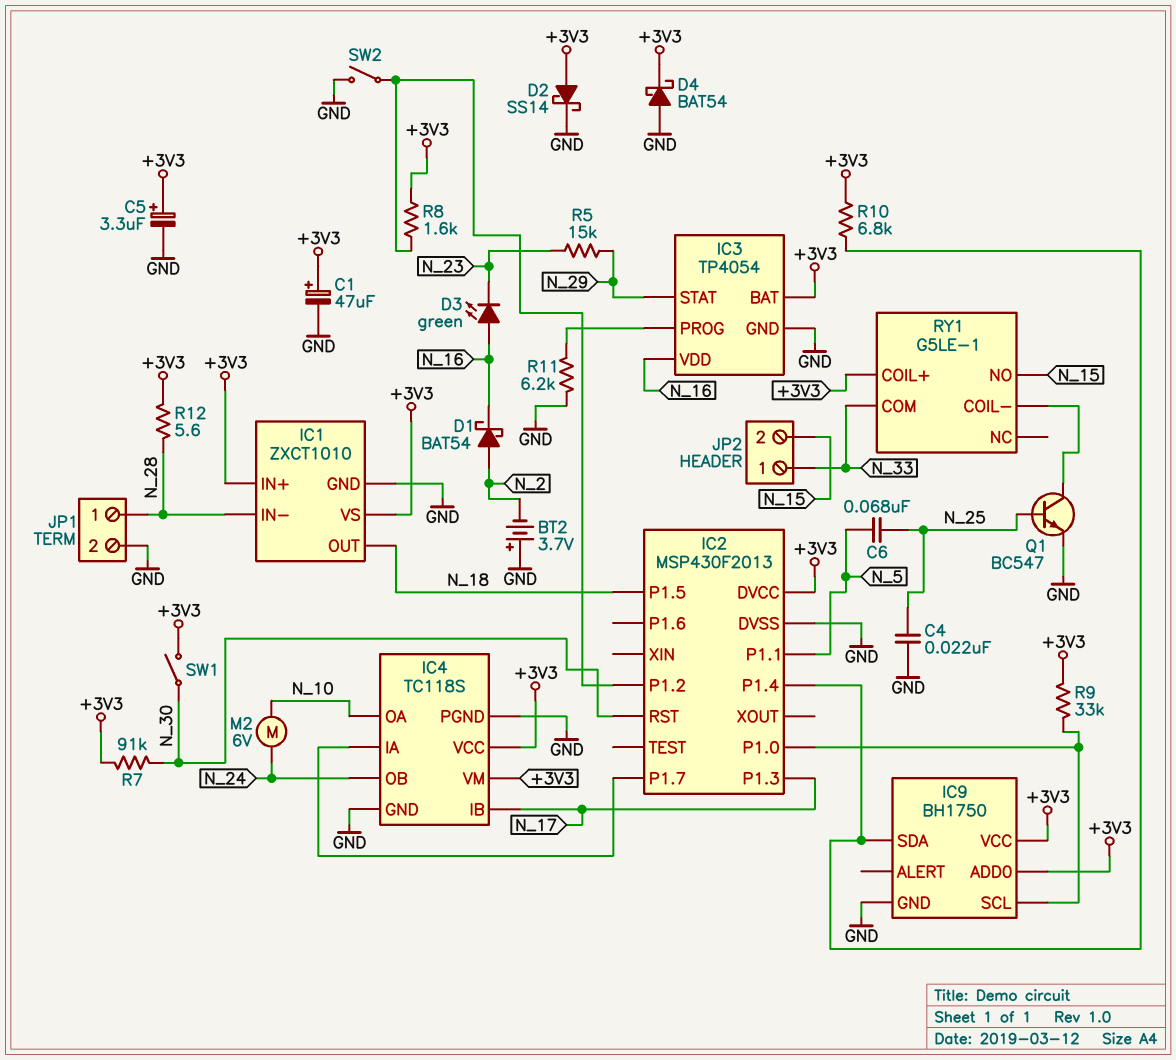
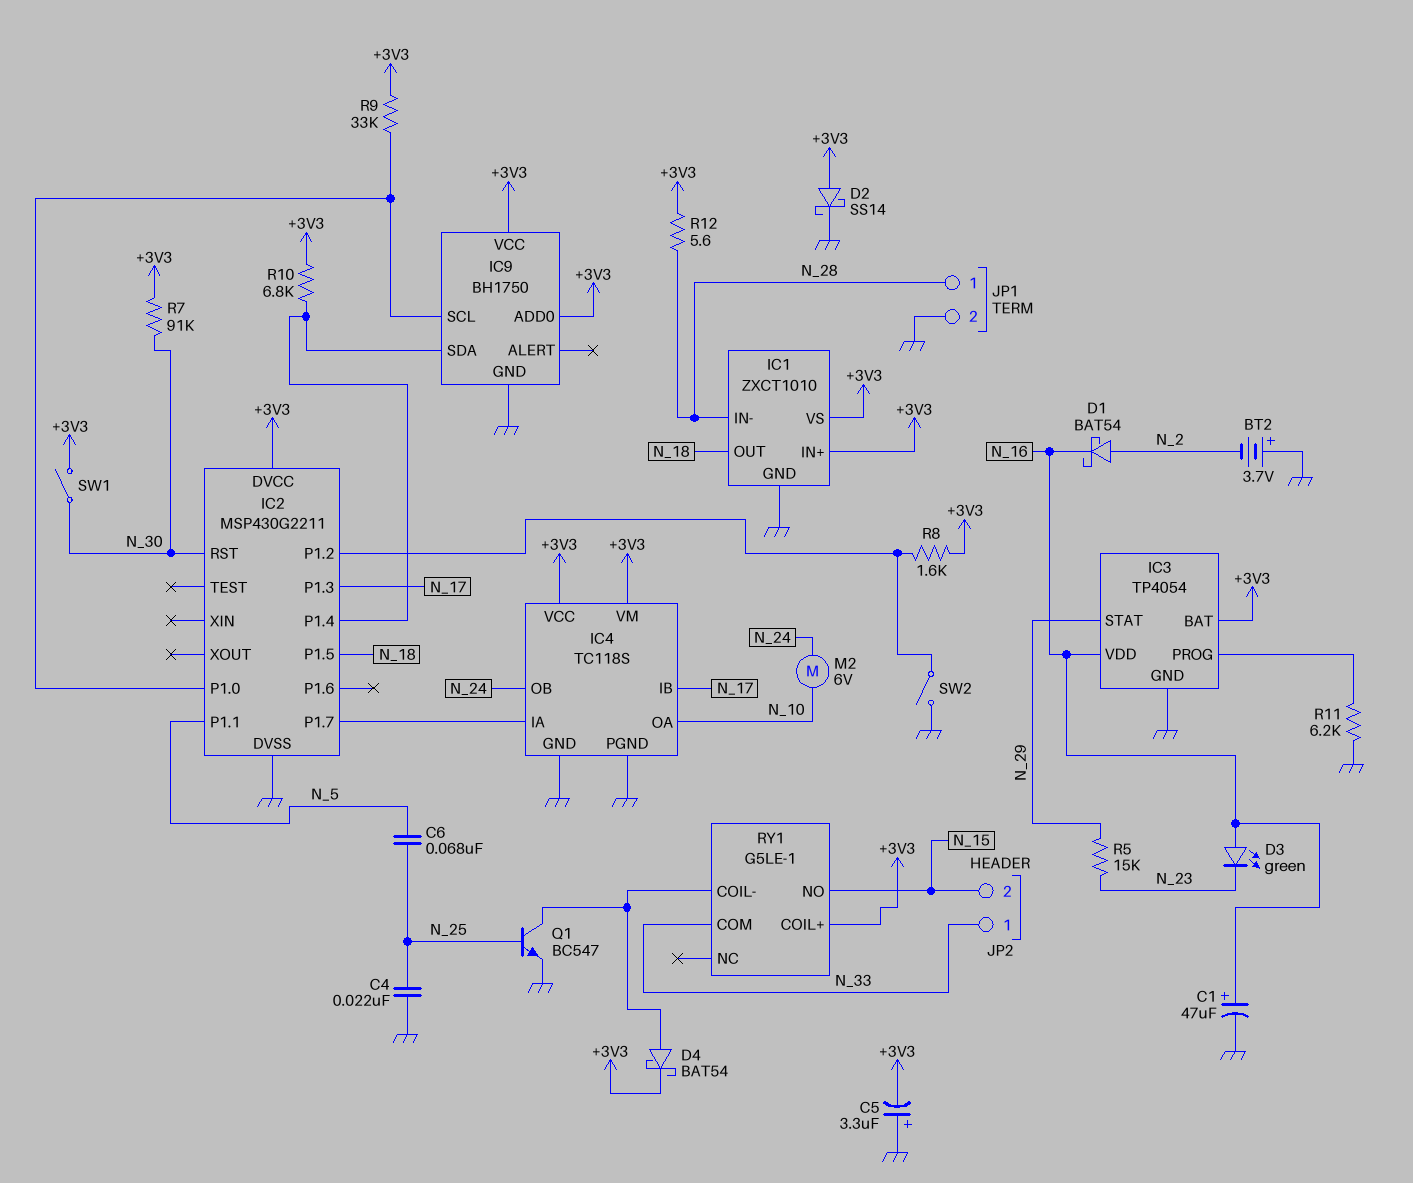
C1: 47uF (plus +3V3, minus GND) -> 47uF (plus N_16, minus GND)
C5: 3.3uF (plus +3V3, minus GND) -> 3.3uF (plus GND, minus +3V3)
D4: schottky BAT54 (A GND, K +3V3) -> schottky BAT54 (A RY1/COIL-, K +3V3)
IC2: MSP430F2013 -> MSP430G2211

